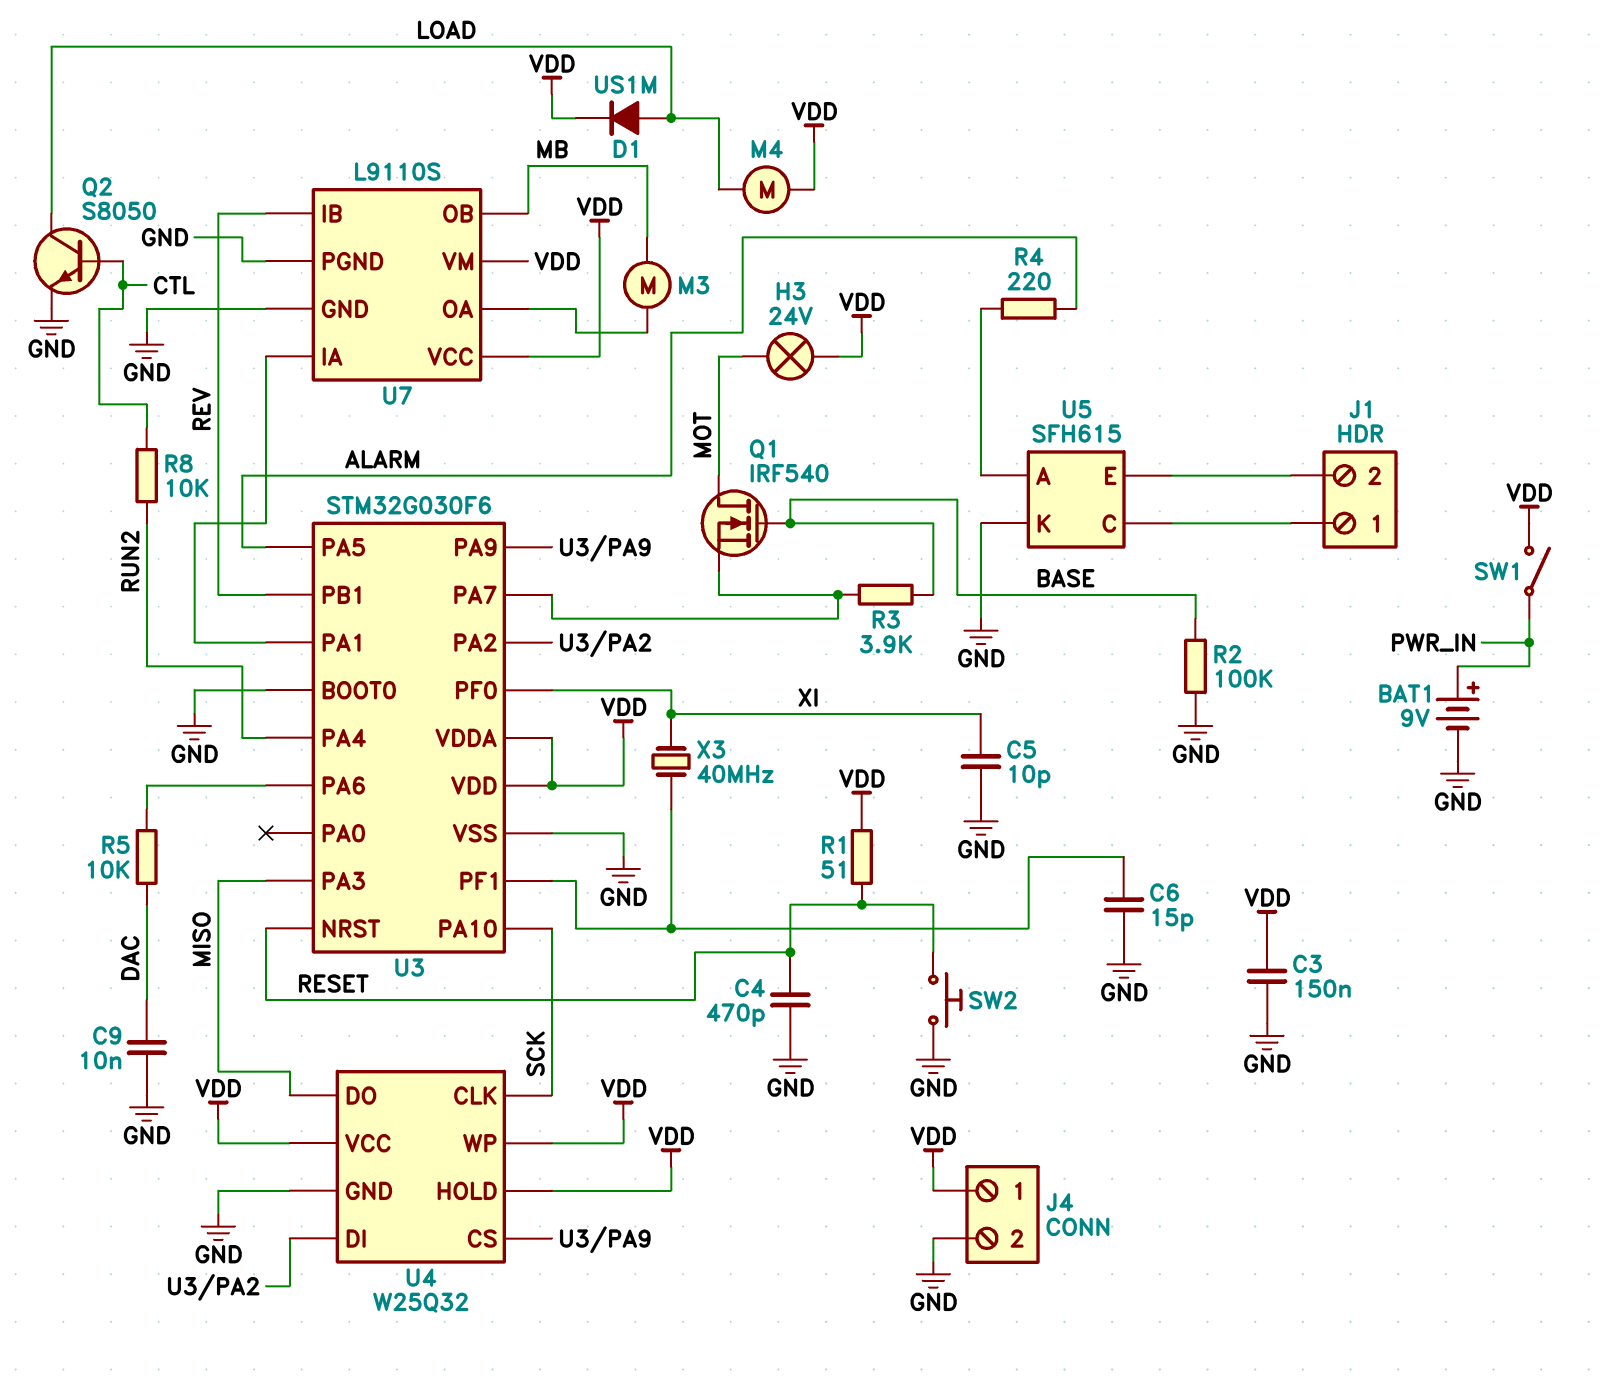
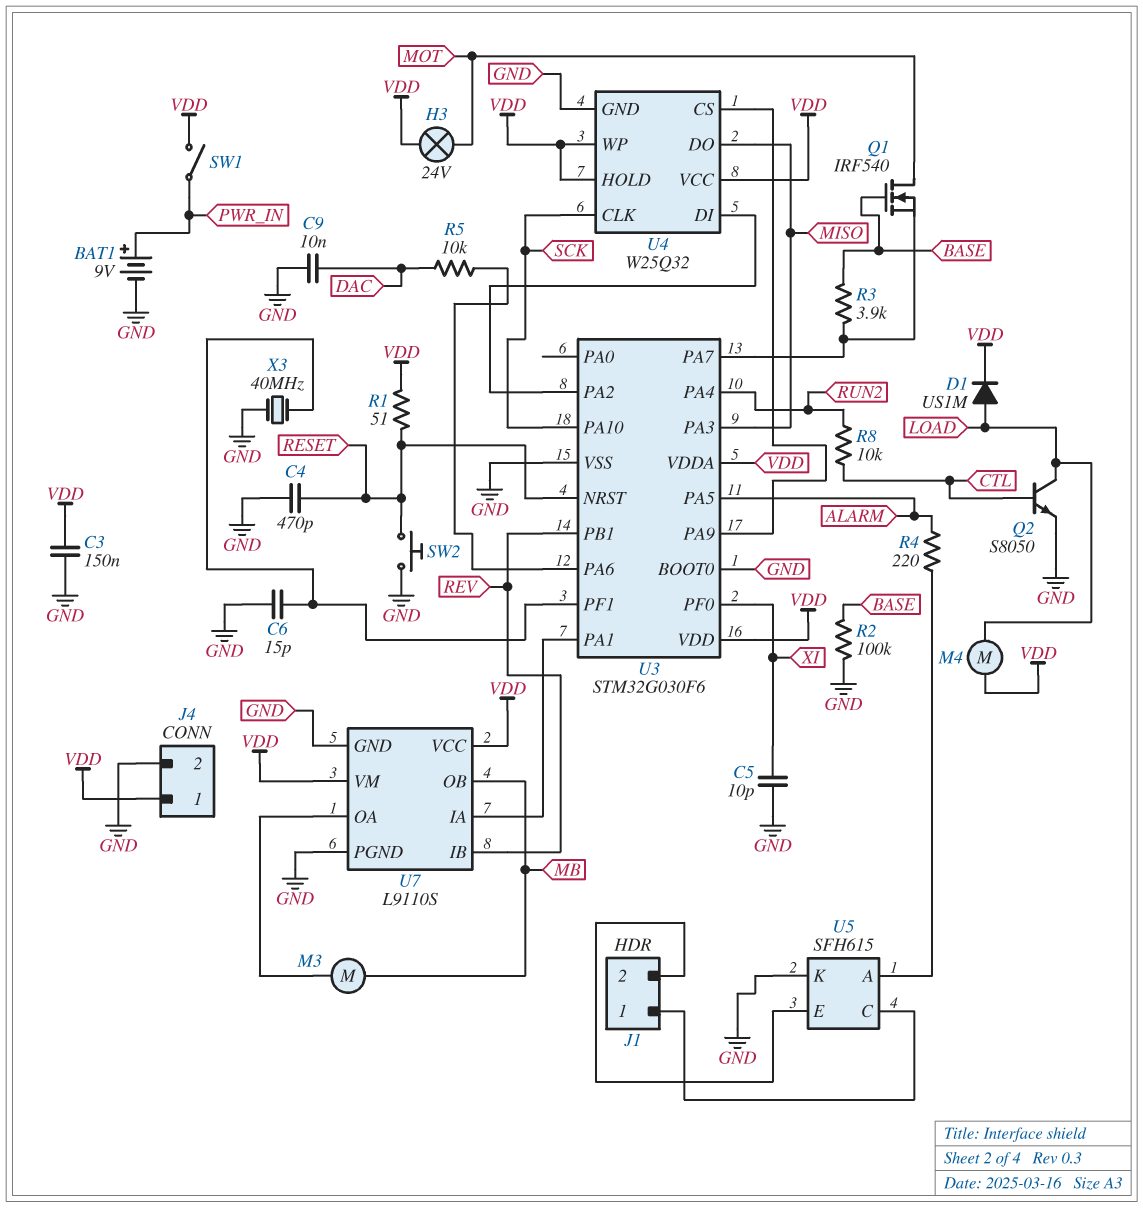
X3: 40MHz (U3/PF1, XI) -> 40MHz (GND, U3/PF1)

